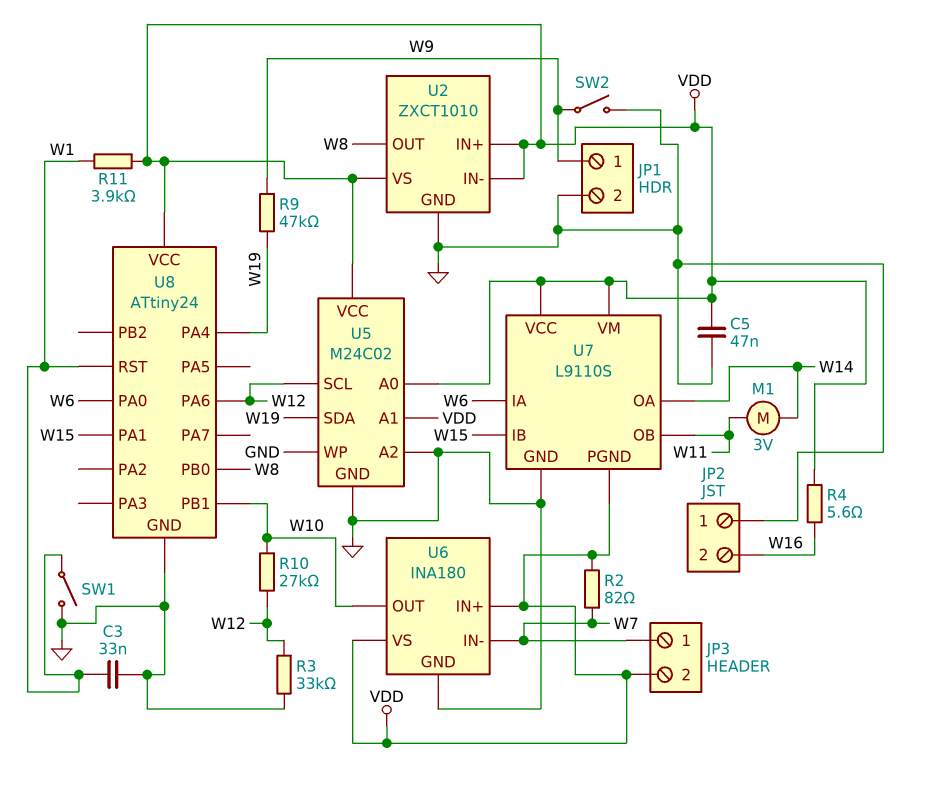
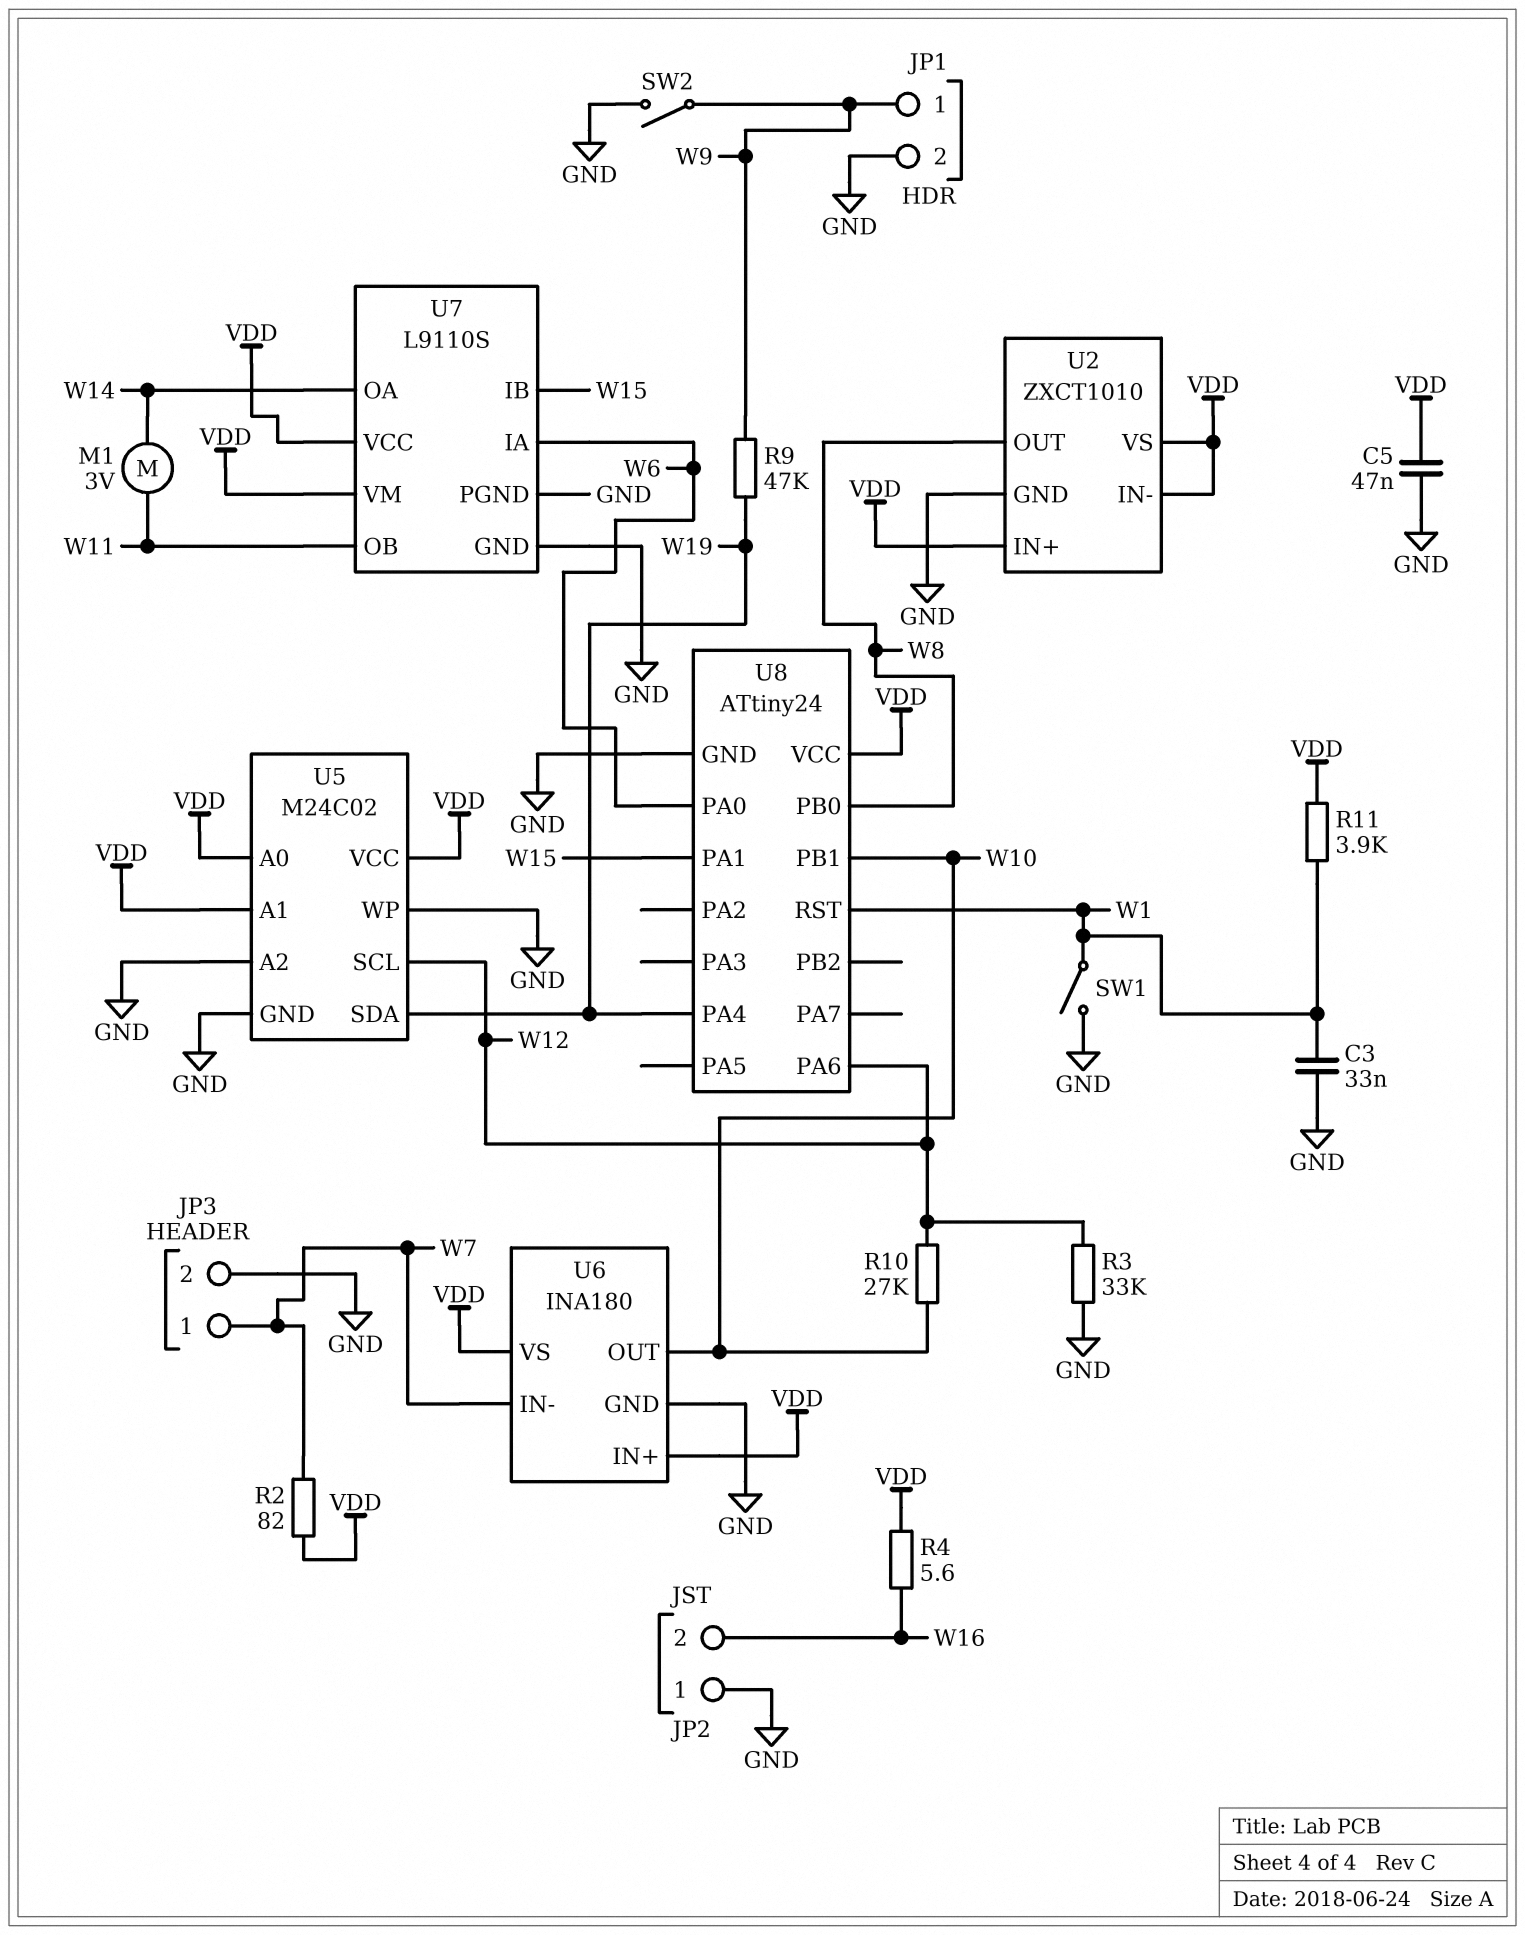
JP3 pin 2: VDD -> GND
U7 pin PGND: VDD -> GND

